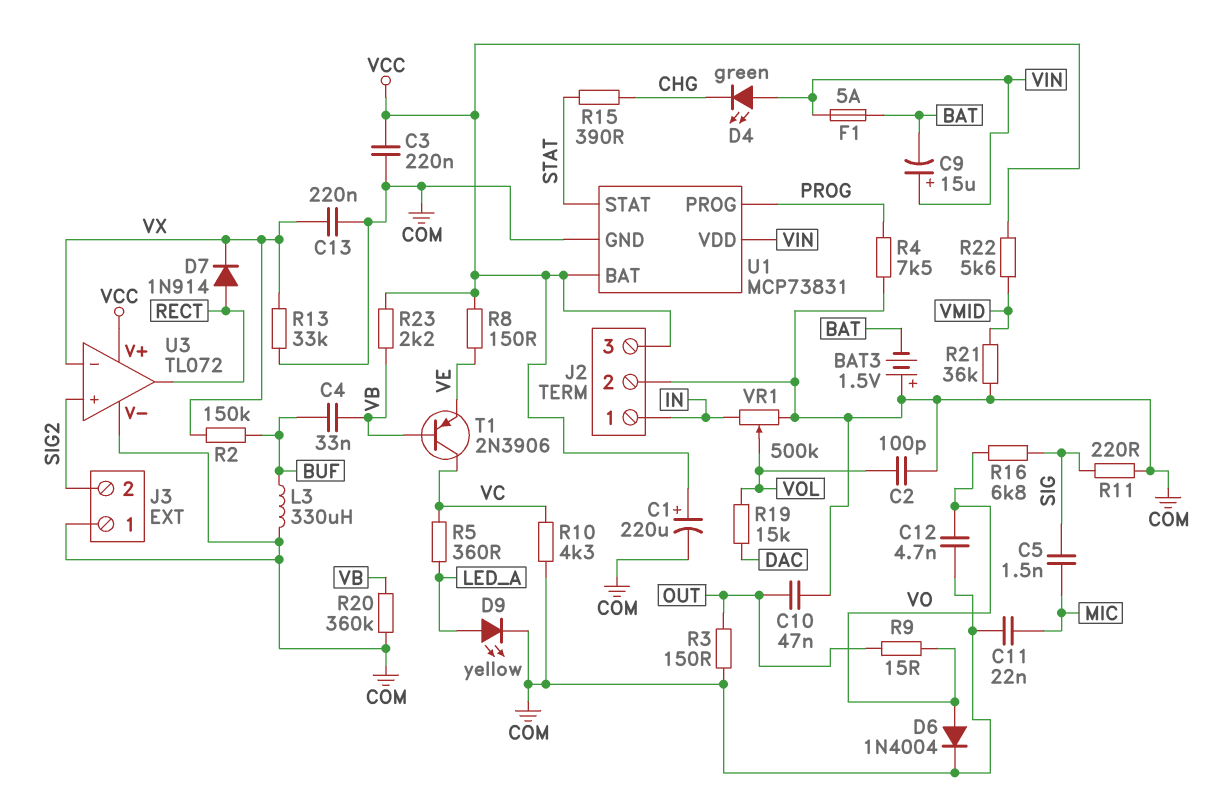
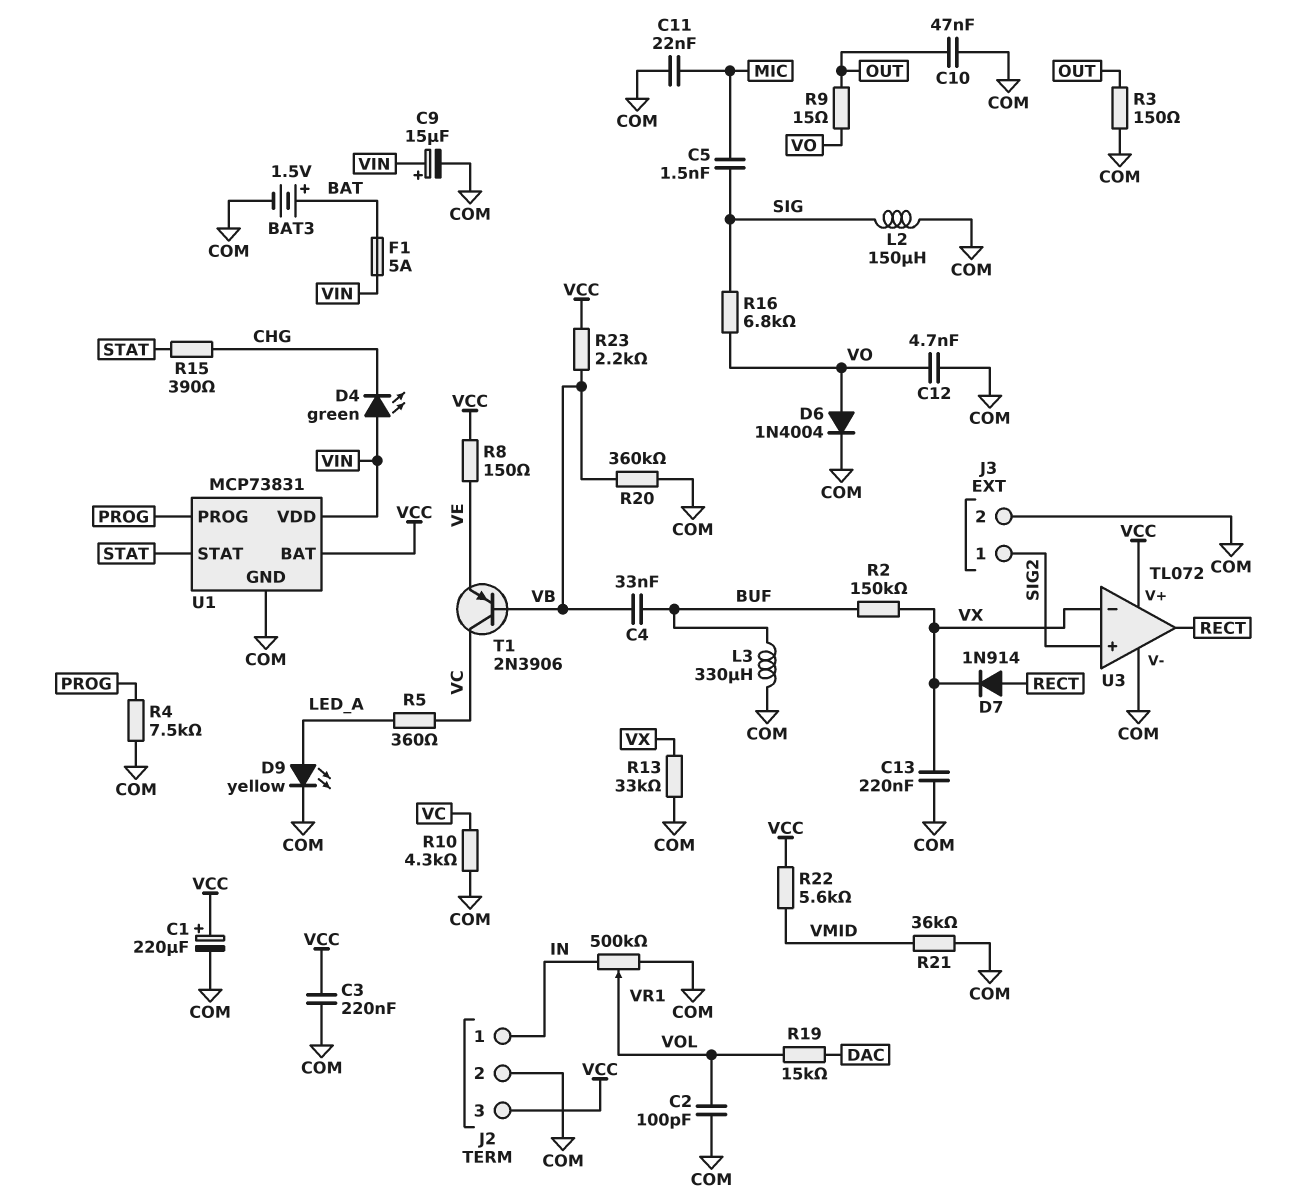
BAT3: 1.5V (plus COM, minus BAT) -> 1.5V (plus BAT, minus COM)
C9: 15uF (plus VIN, minus BAT) -> 15uF (plus VIN, minus COM)
J3 pin 1: COM -> SIG2
J3 pin 2: SIG2 -> COM
L2: none -> 150uH (COM, SIG)
R11: 220 (COM, SIG) -> none

